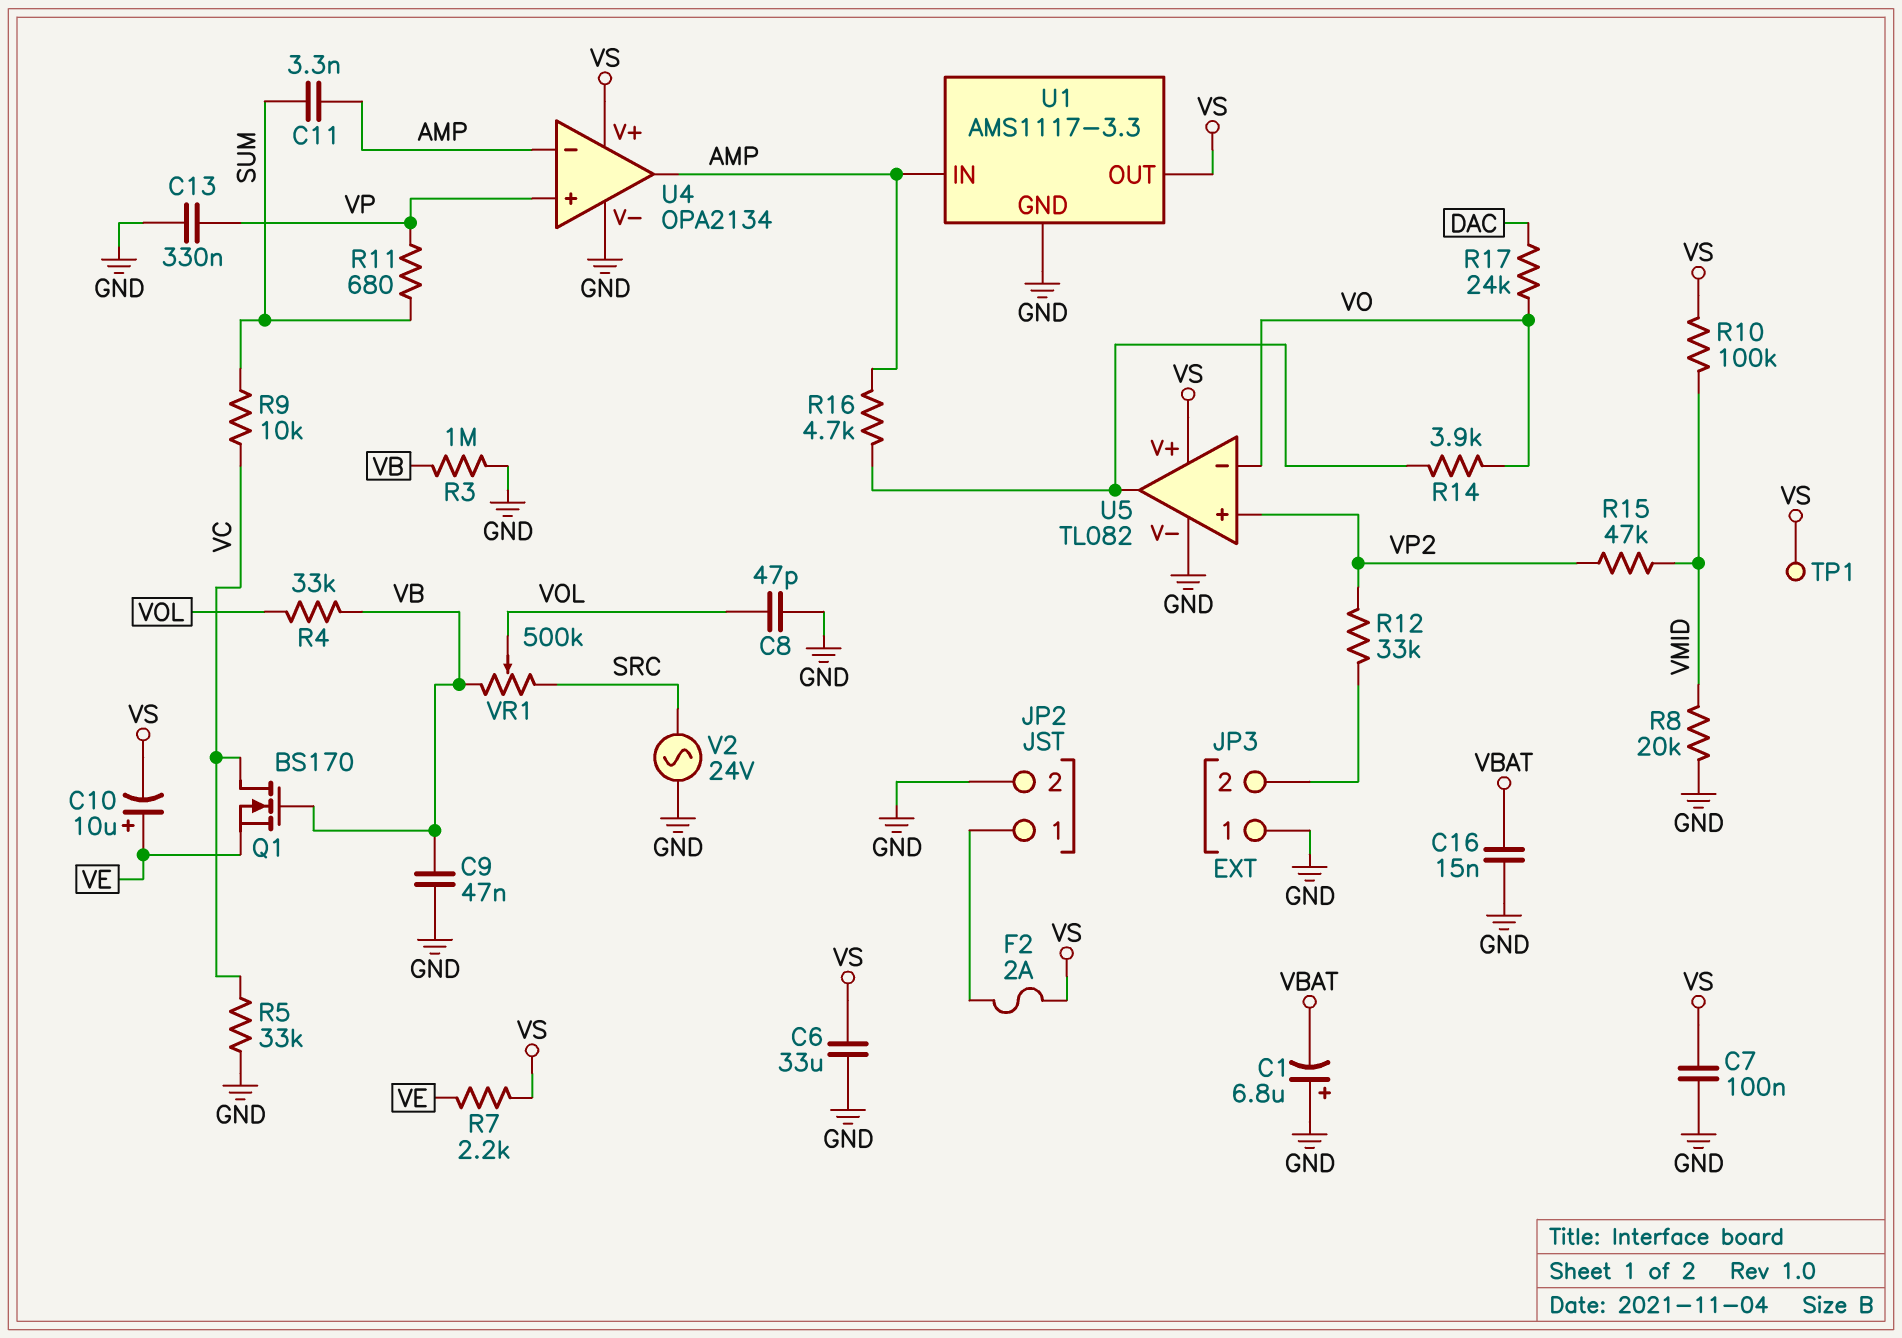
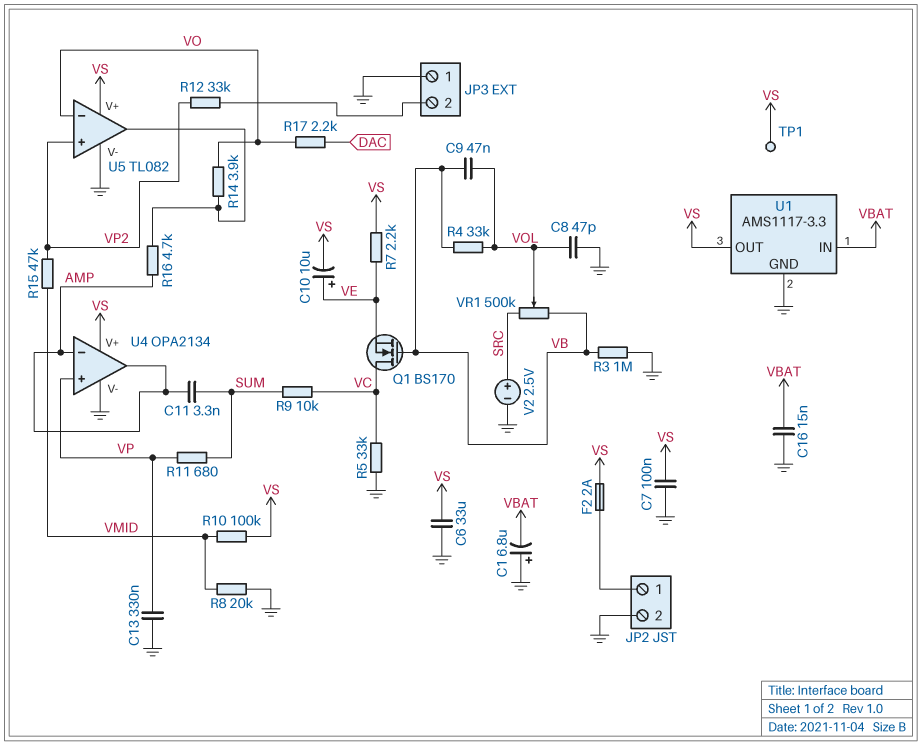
C9: 47nF (GND, VB) -> 47nF (VB, VOL)
R17: 24k (DAC, VO) -> 2.2k (DAC, VO)
U1 pin IN: AMP -> VBAT
V2: AC 24V (GND, SRC) -> 2.5V (plus SRC, minus GND)

